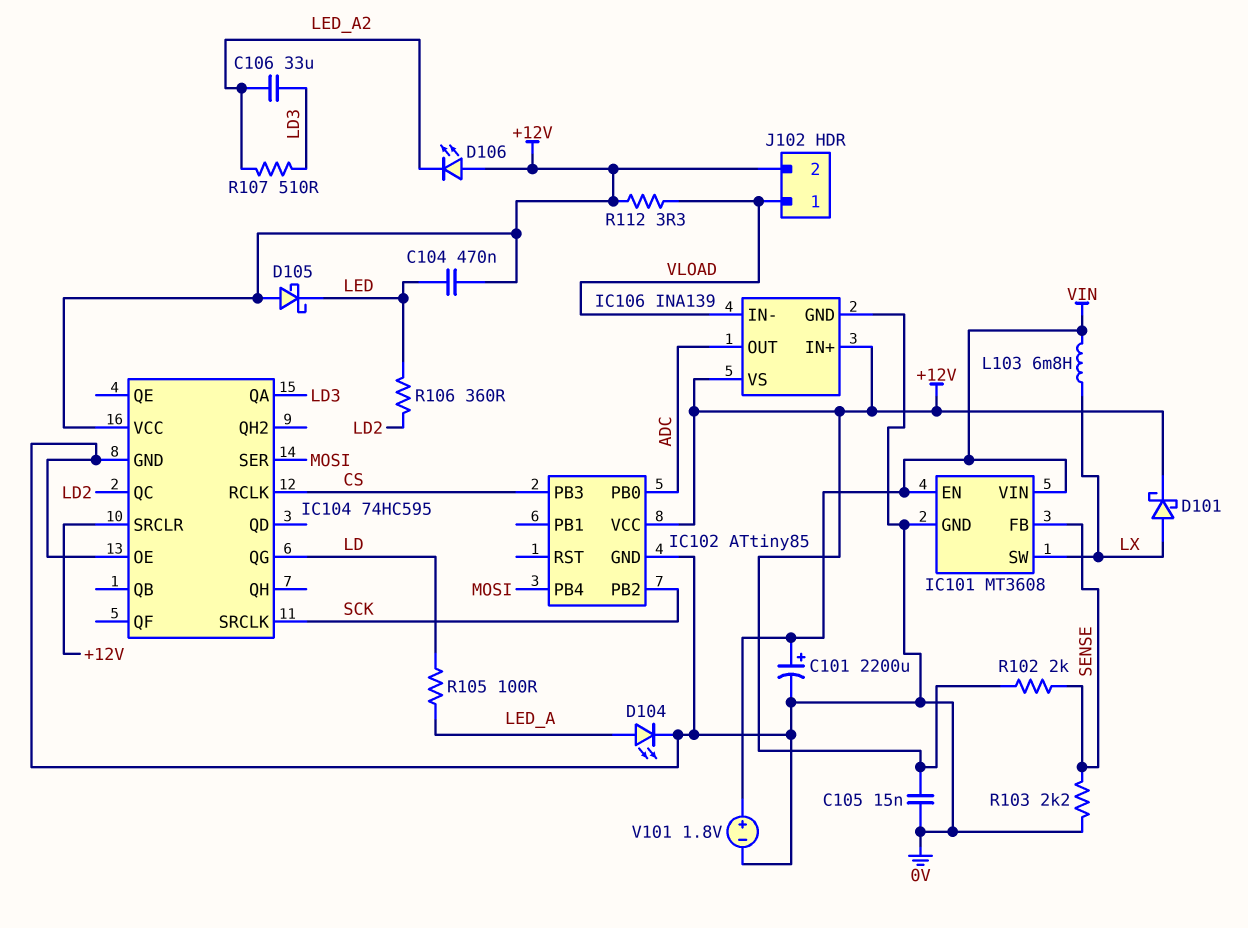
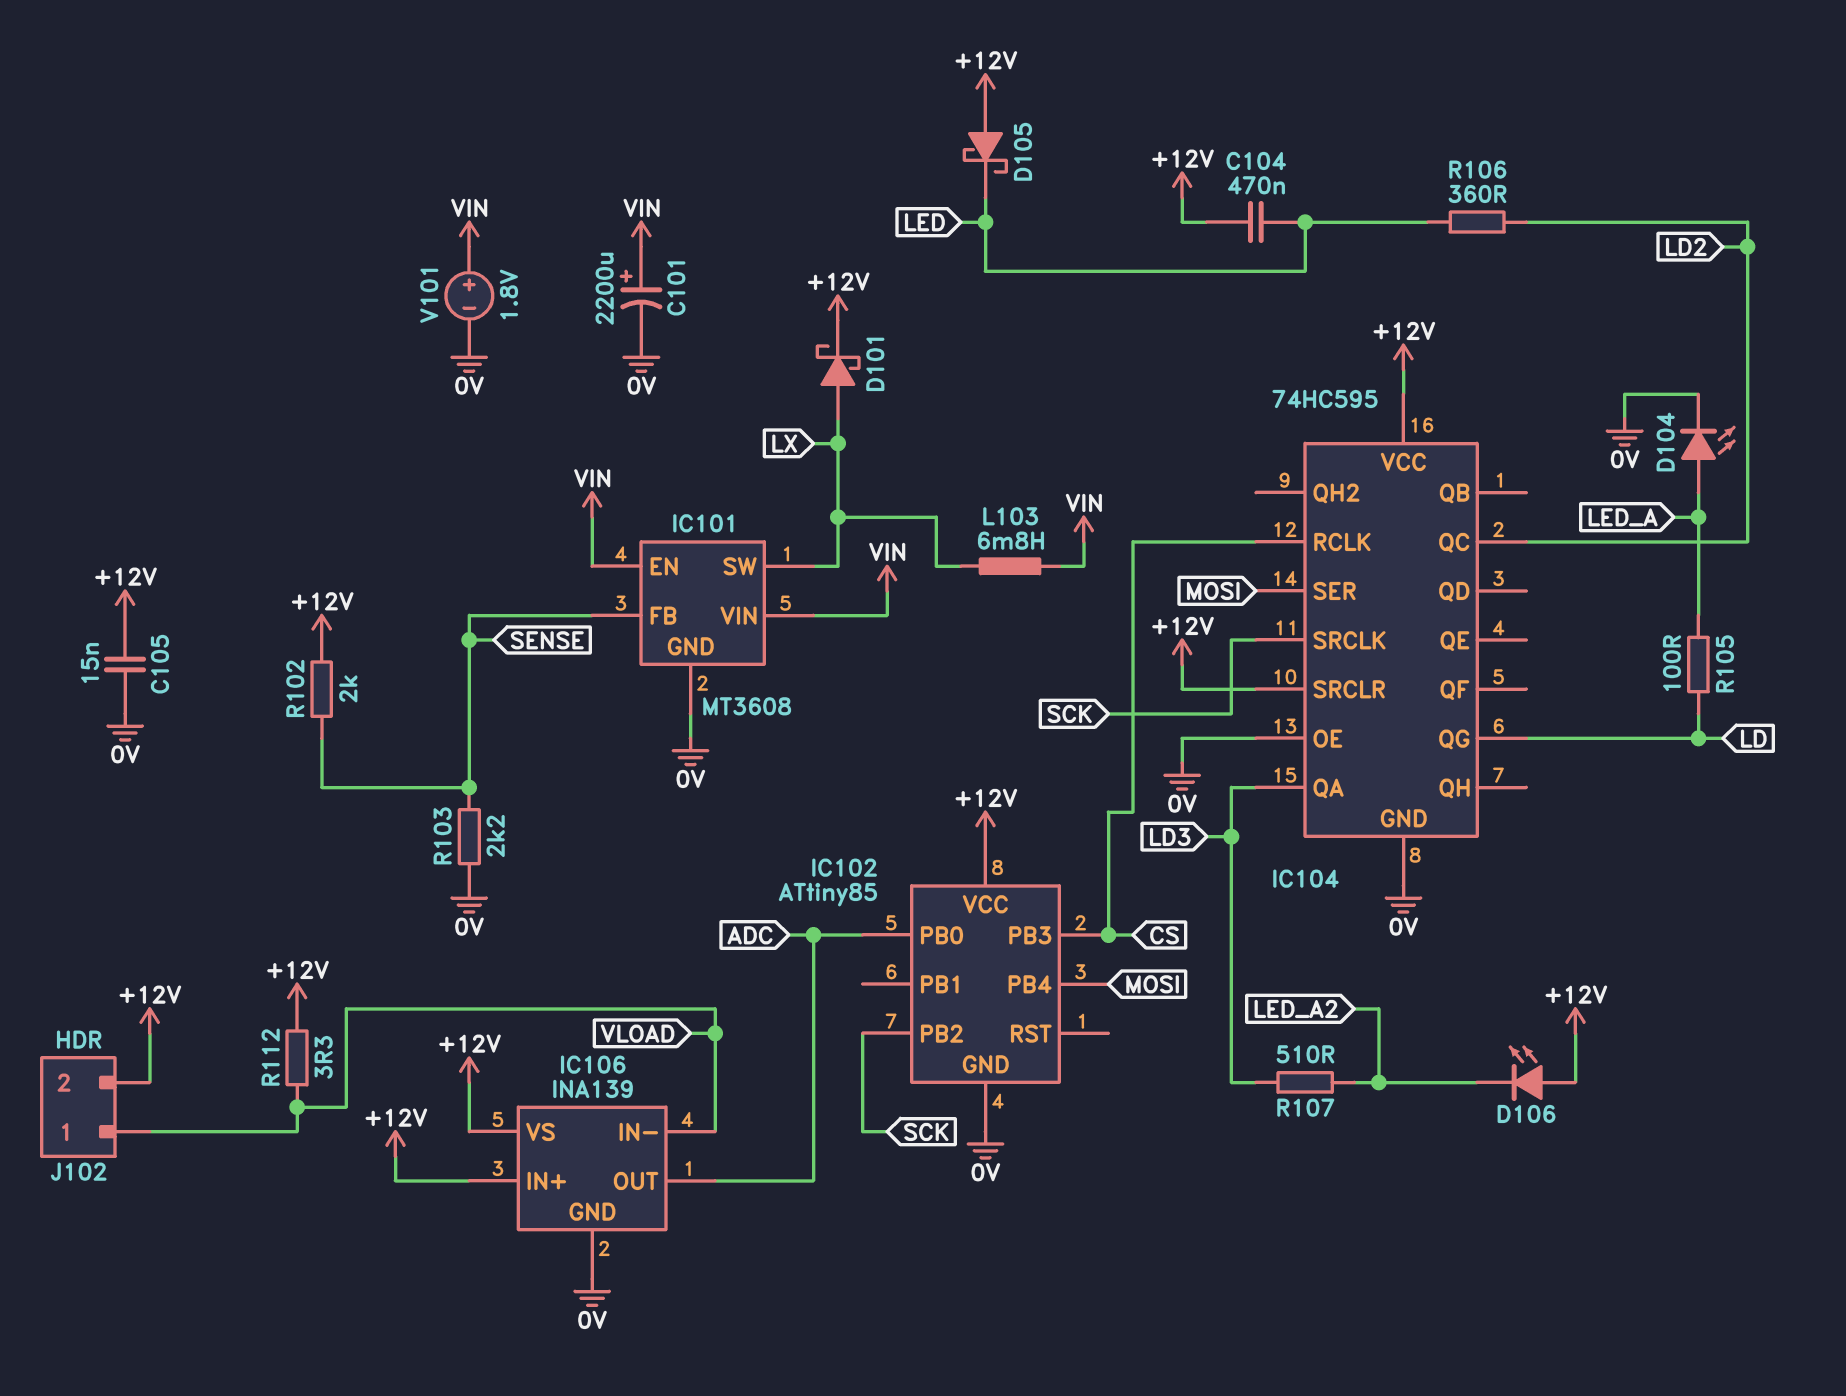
C106: 33uF (LD3, LED_A2) -> none

